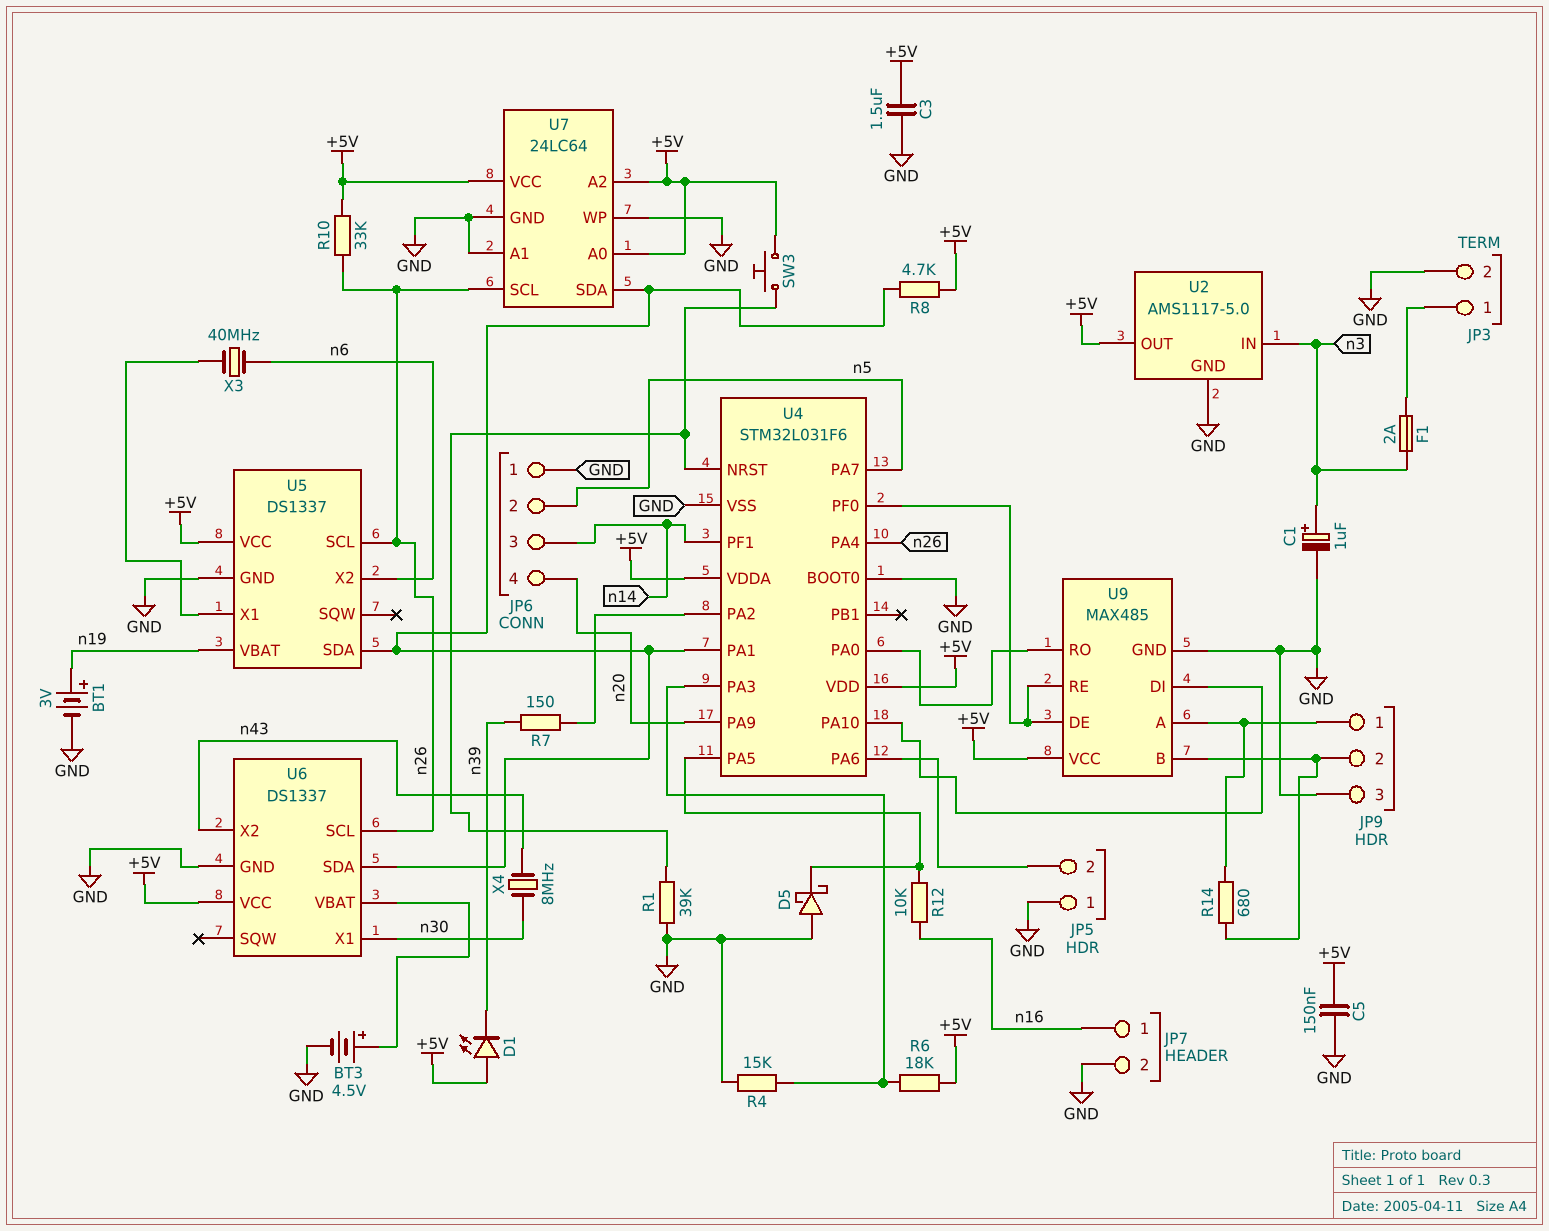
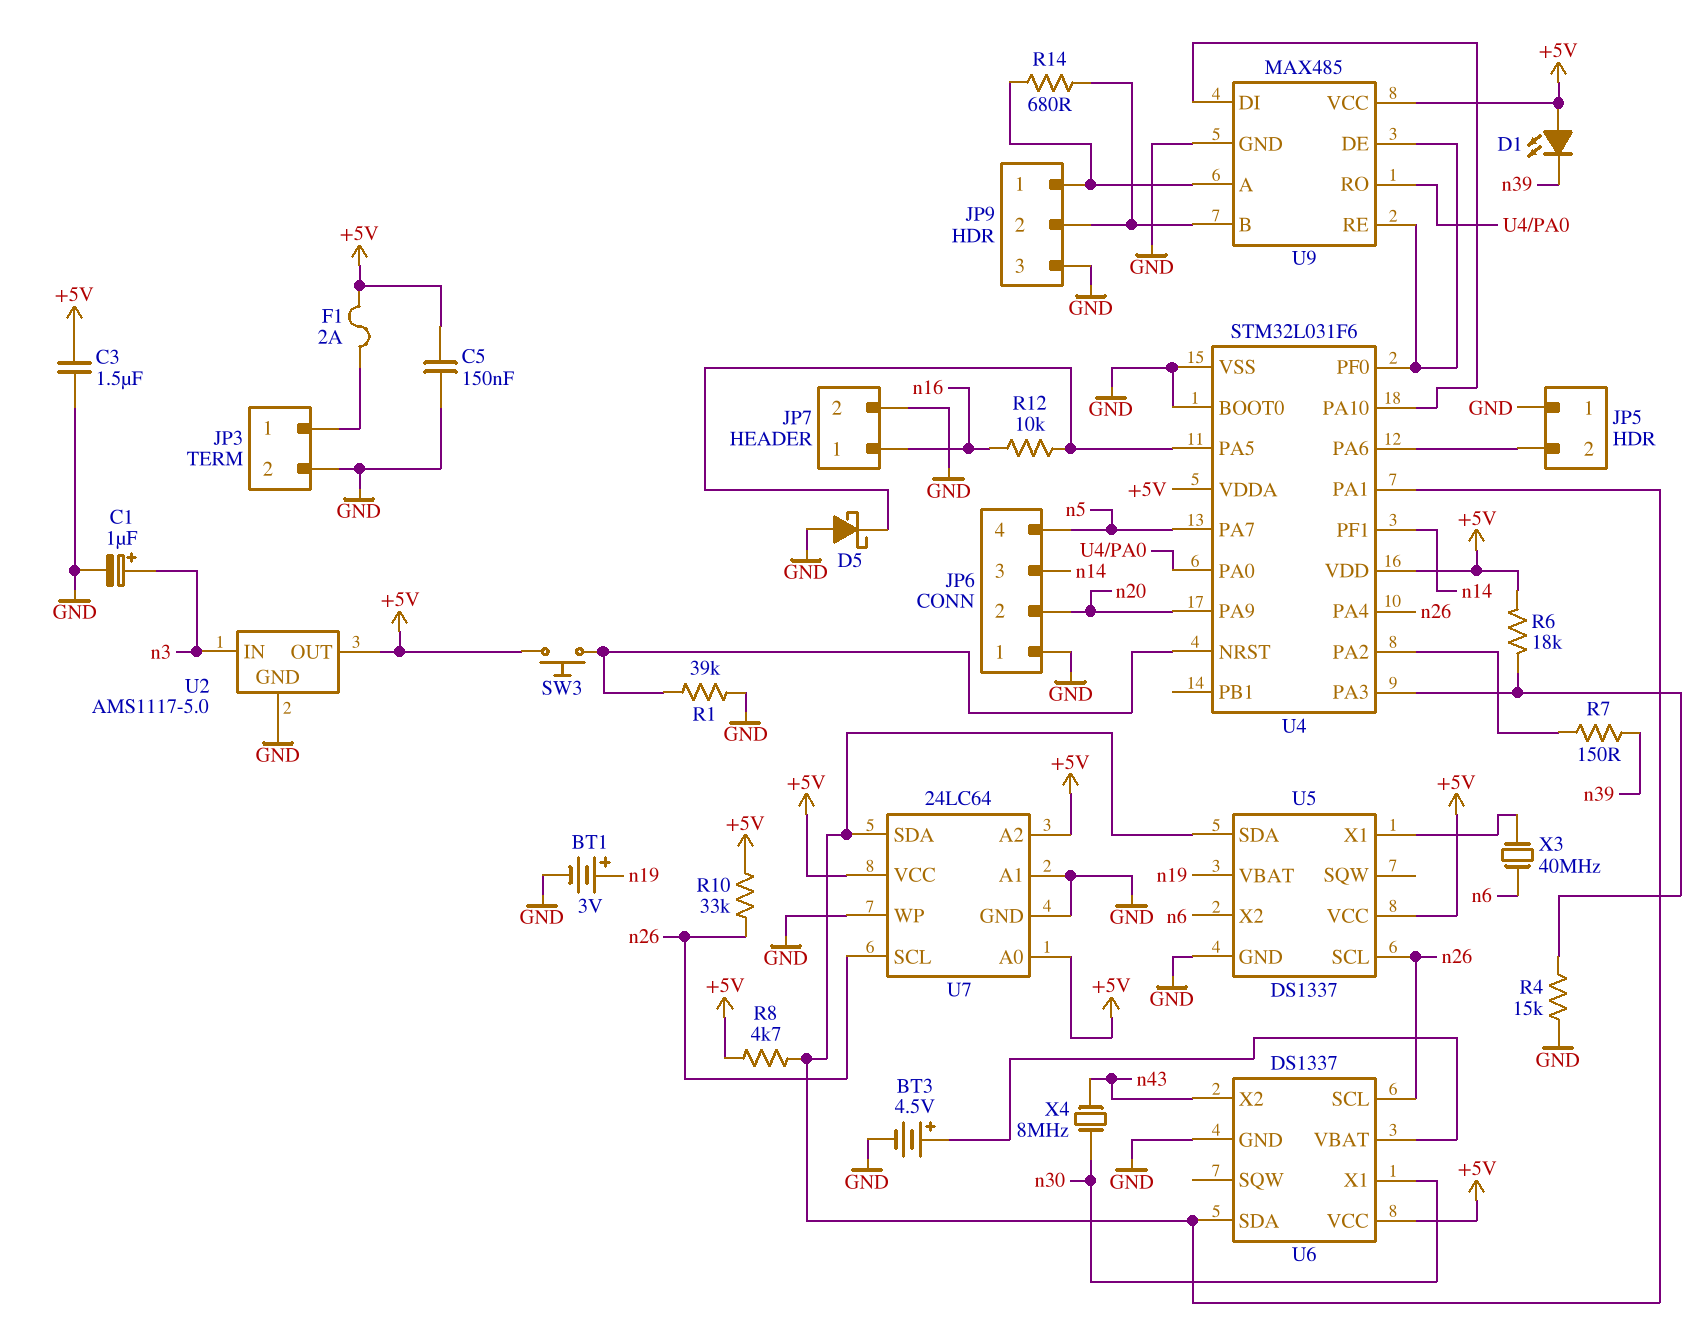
F1: 2A (JP3/1, n3) -> 2A (+5V, JP3/1)
JP6 pin 2: n5 -> n20
JP6 pin 4: n20 -> n5

